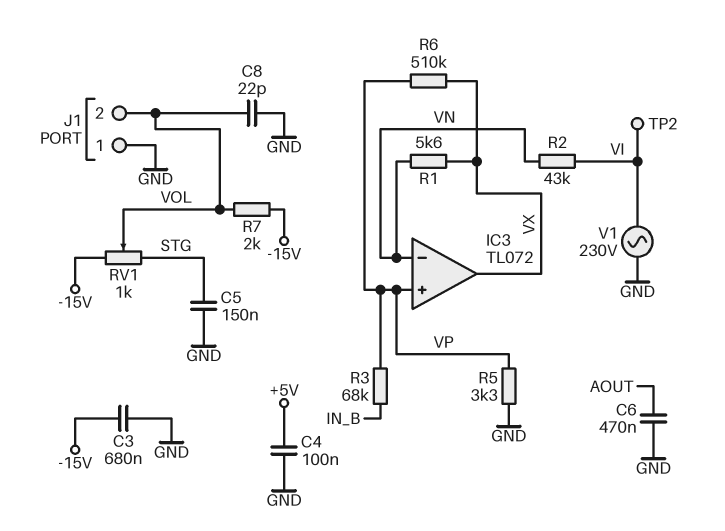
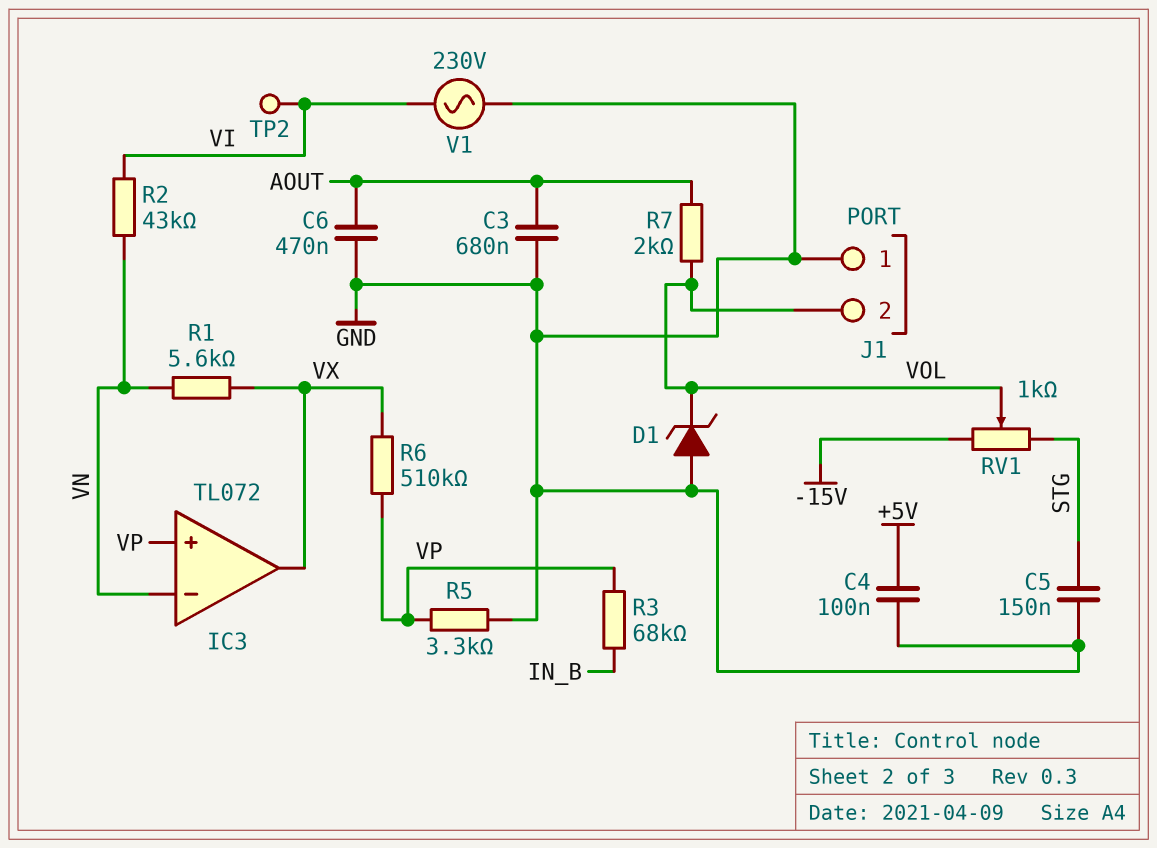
C3: 680nF (-15V, GND) -> 680nF (AOUT, GND)
C8: 22pF (GND, VOL) -> none
D1: none -> zener (A GND, K VOL)
R7: 2k (-15V, VOL) -> 2k (AOUT, VOL)

